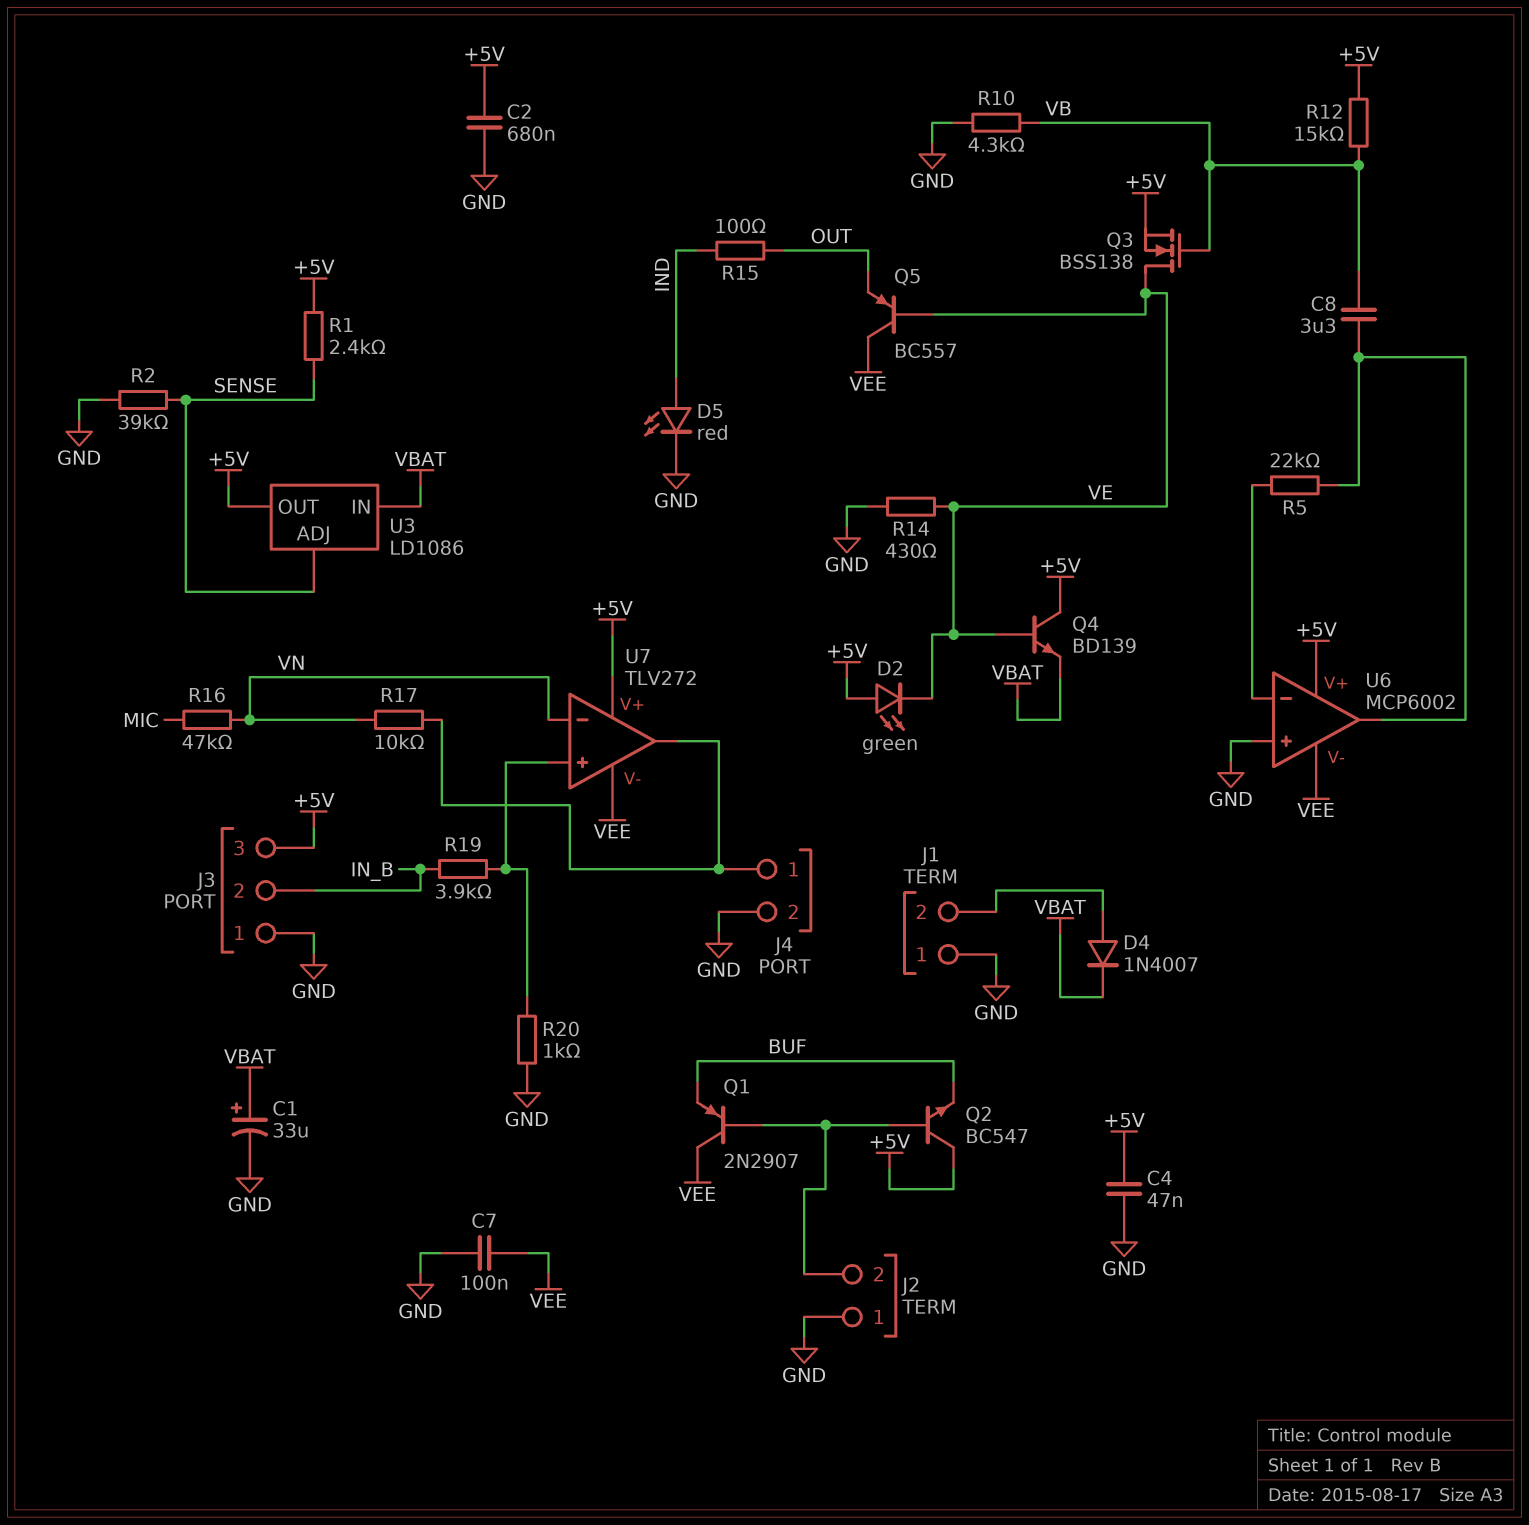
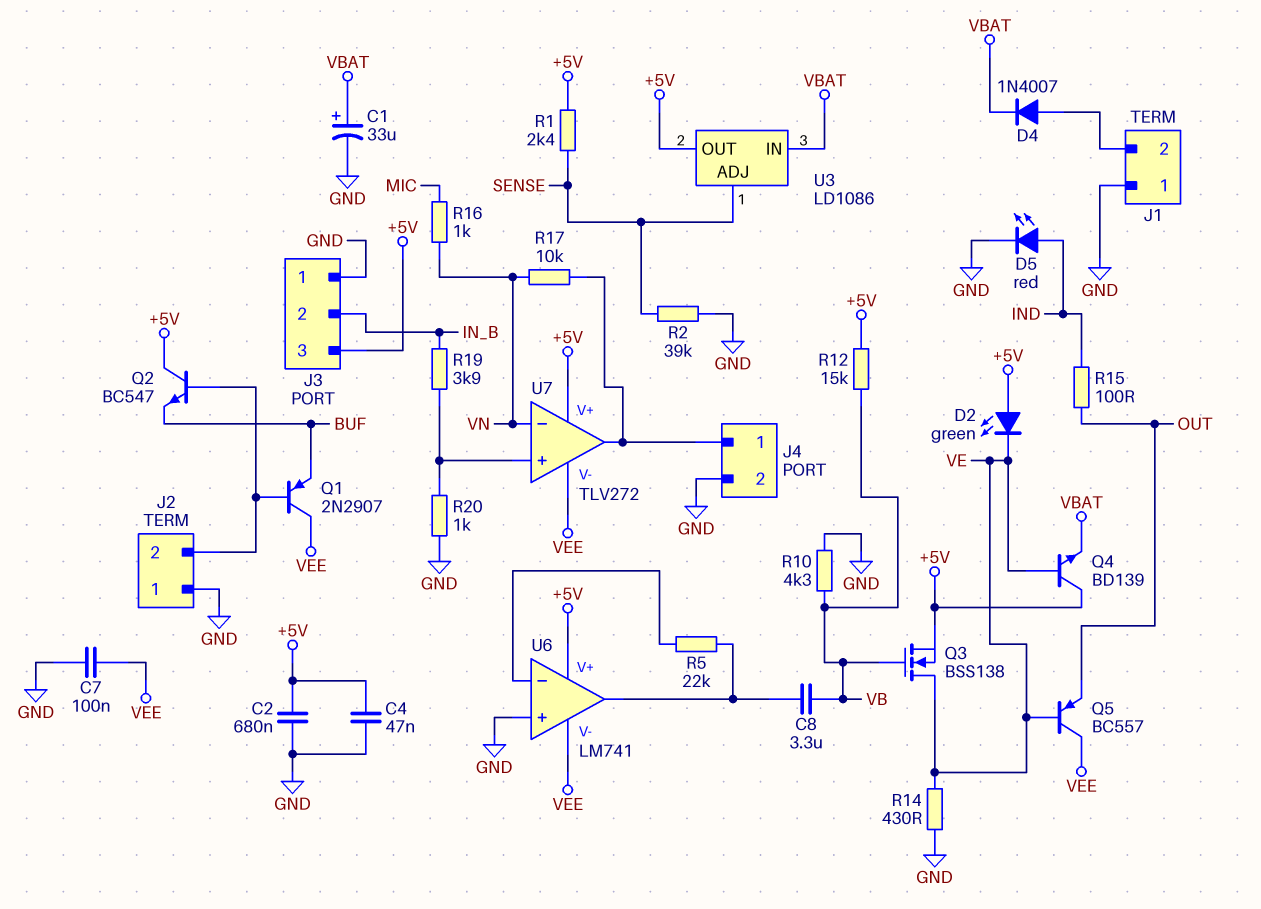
R16: 47k (MIC, VN) -> 1k (MIC, VN)
U6: MCP6002 -> LM741

